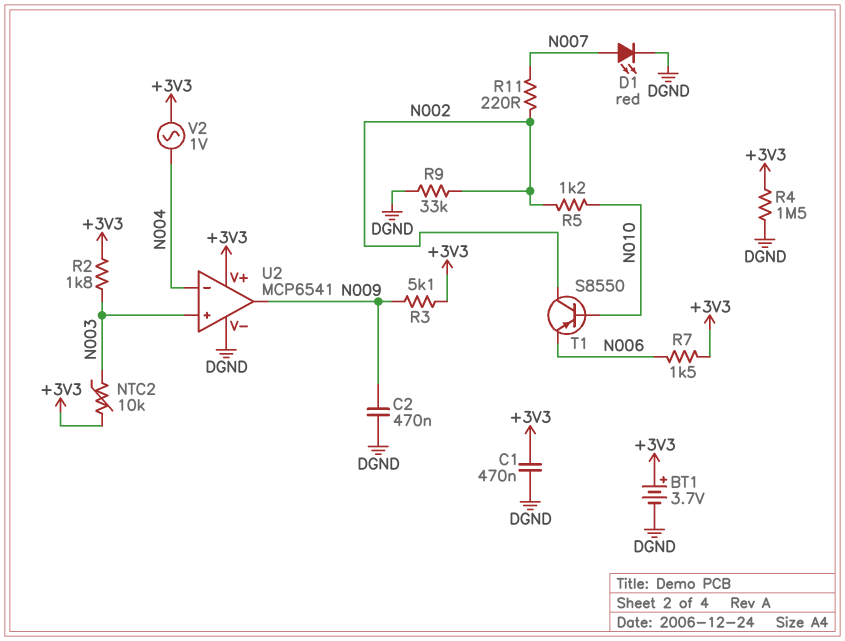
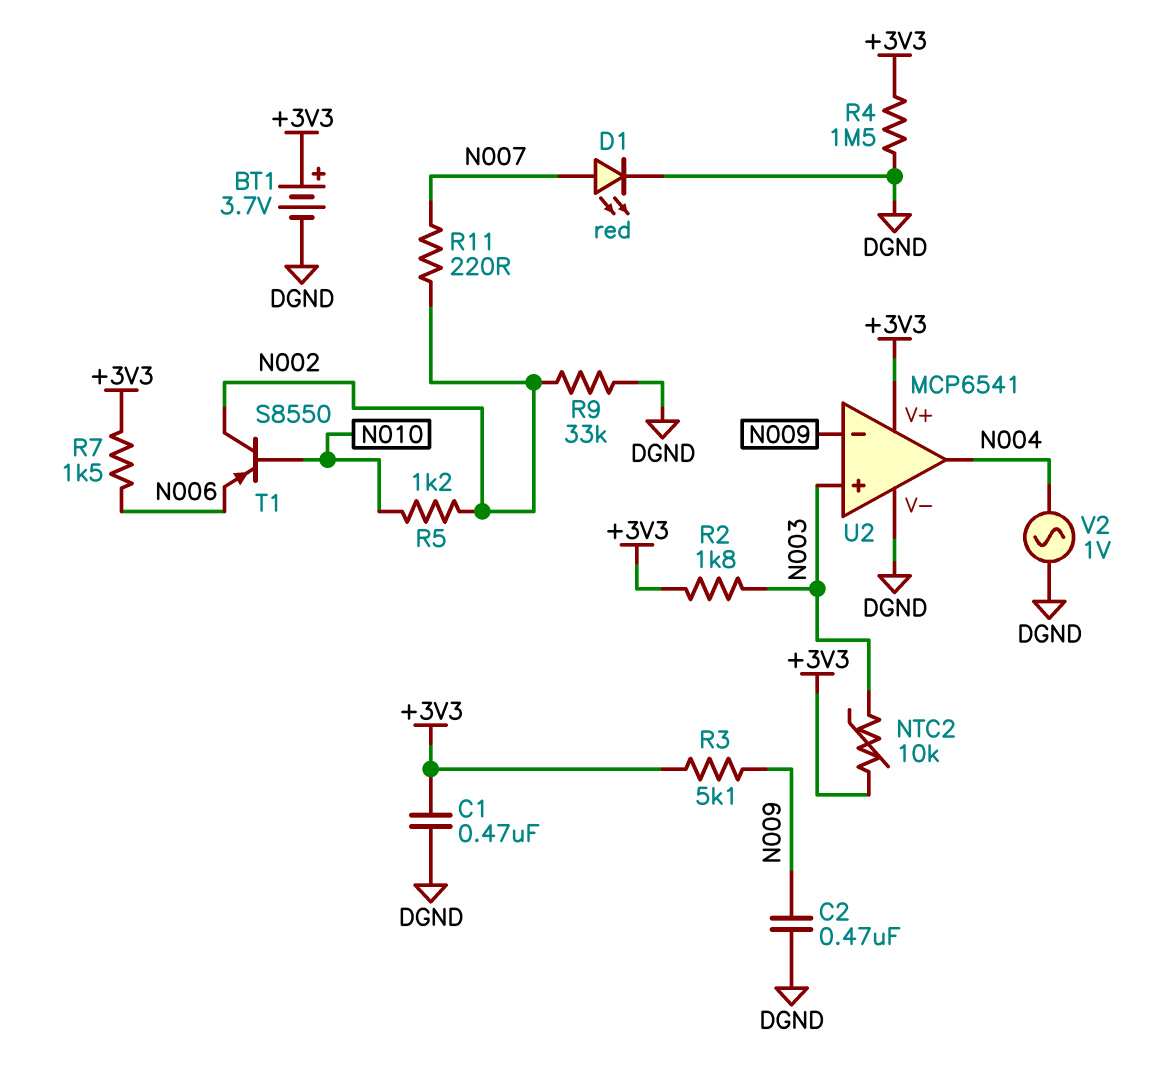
U2 pin in-: N004 -> N009
U2 pin out: N009 -> N004
V2: AC 1V (+3V3, N004) -> AC 1V (DGND, N004)

